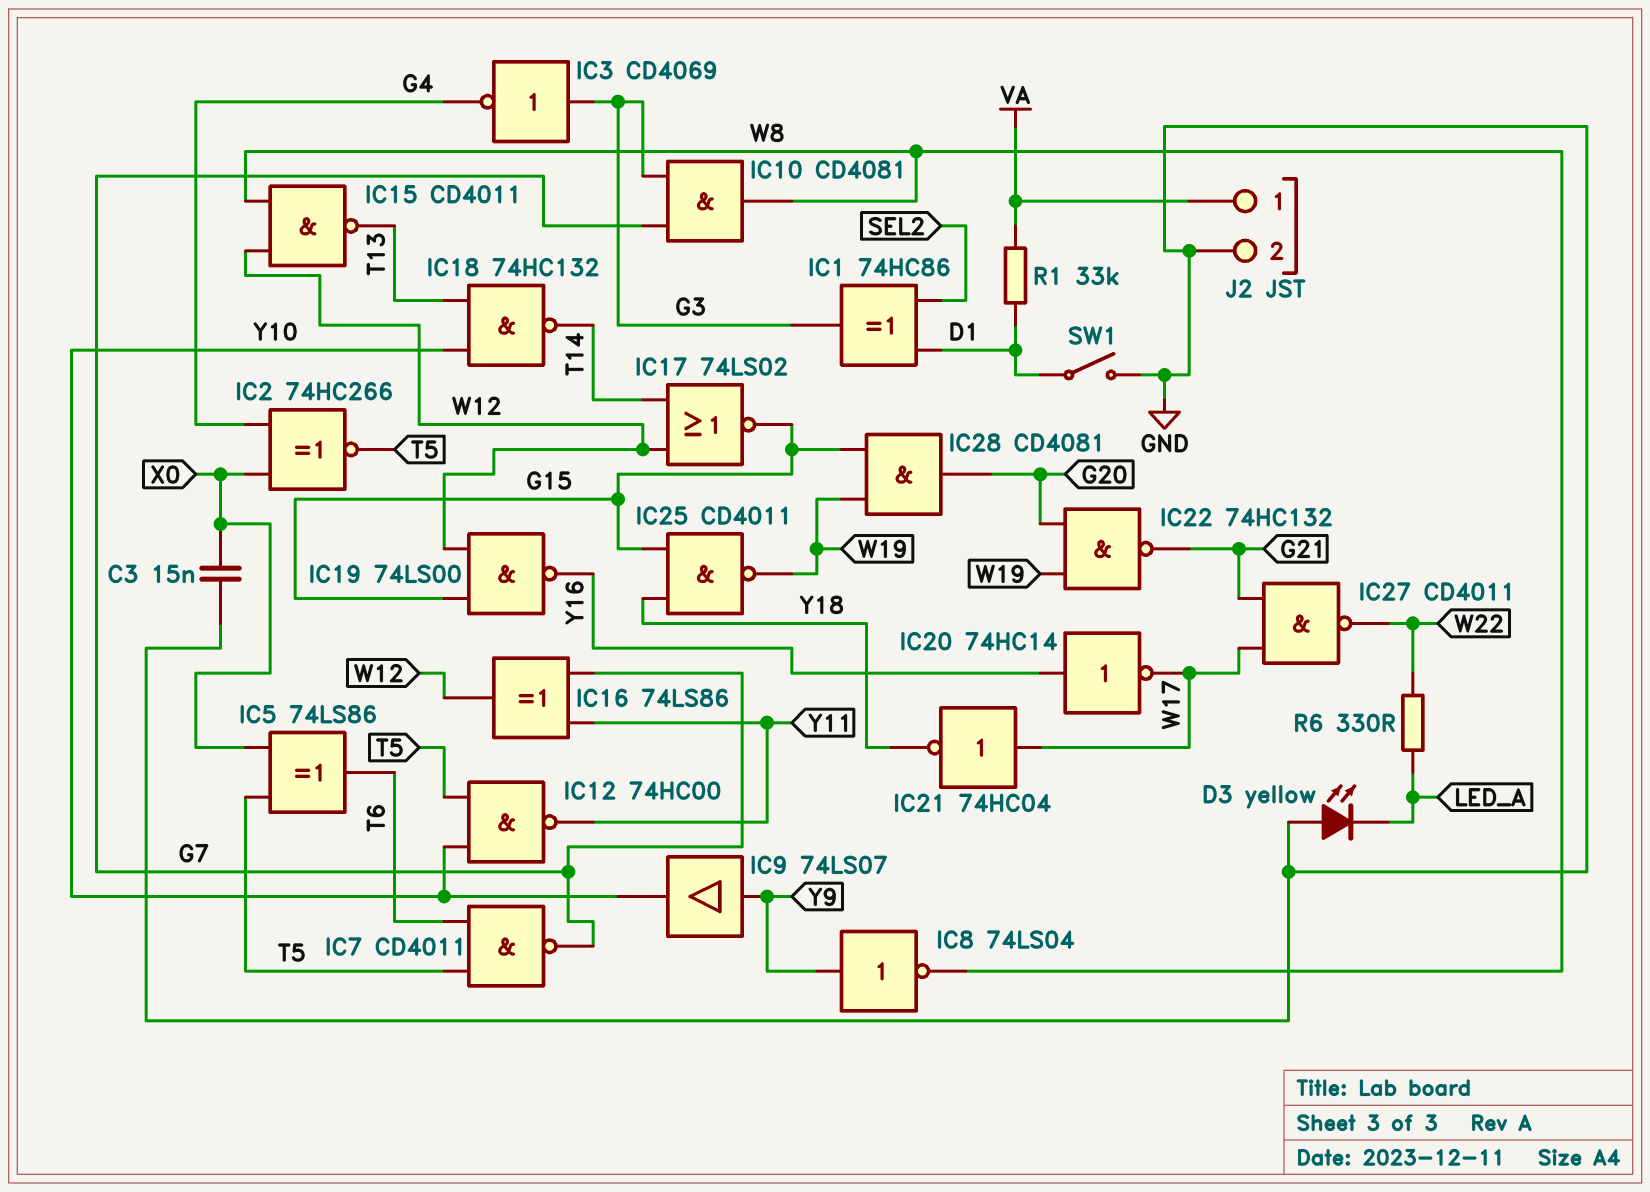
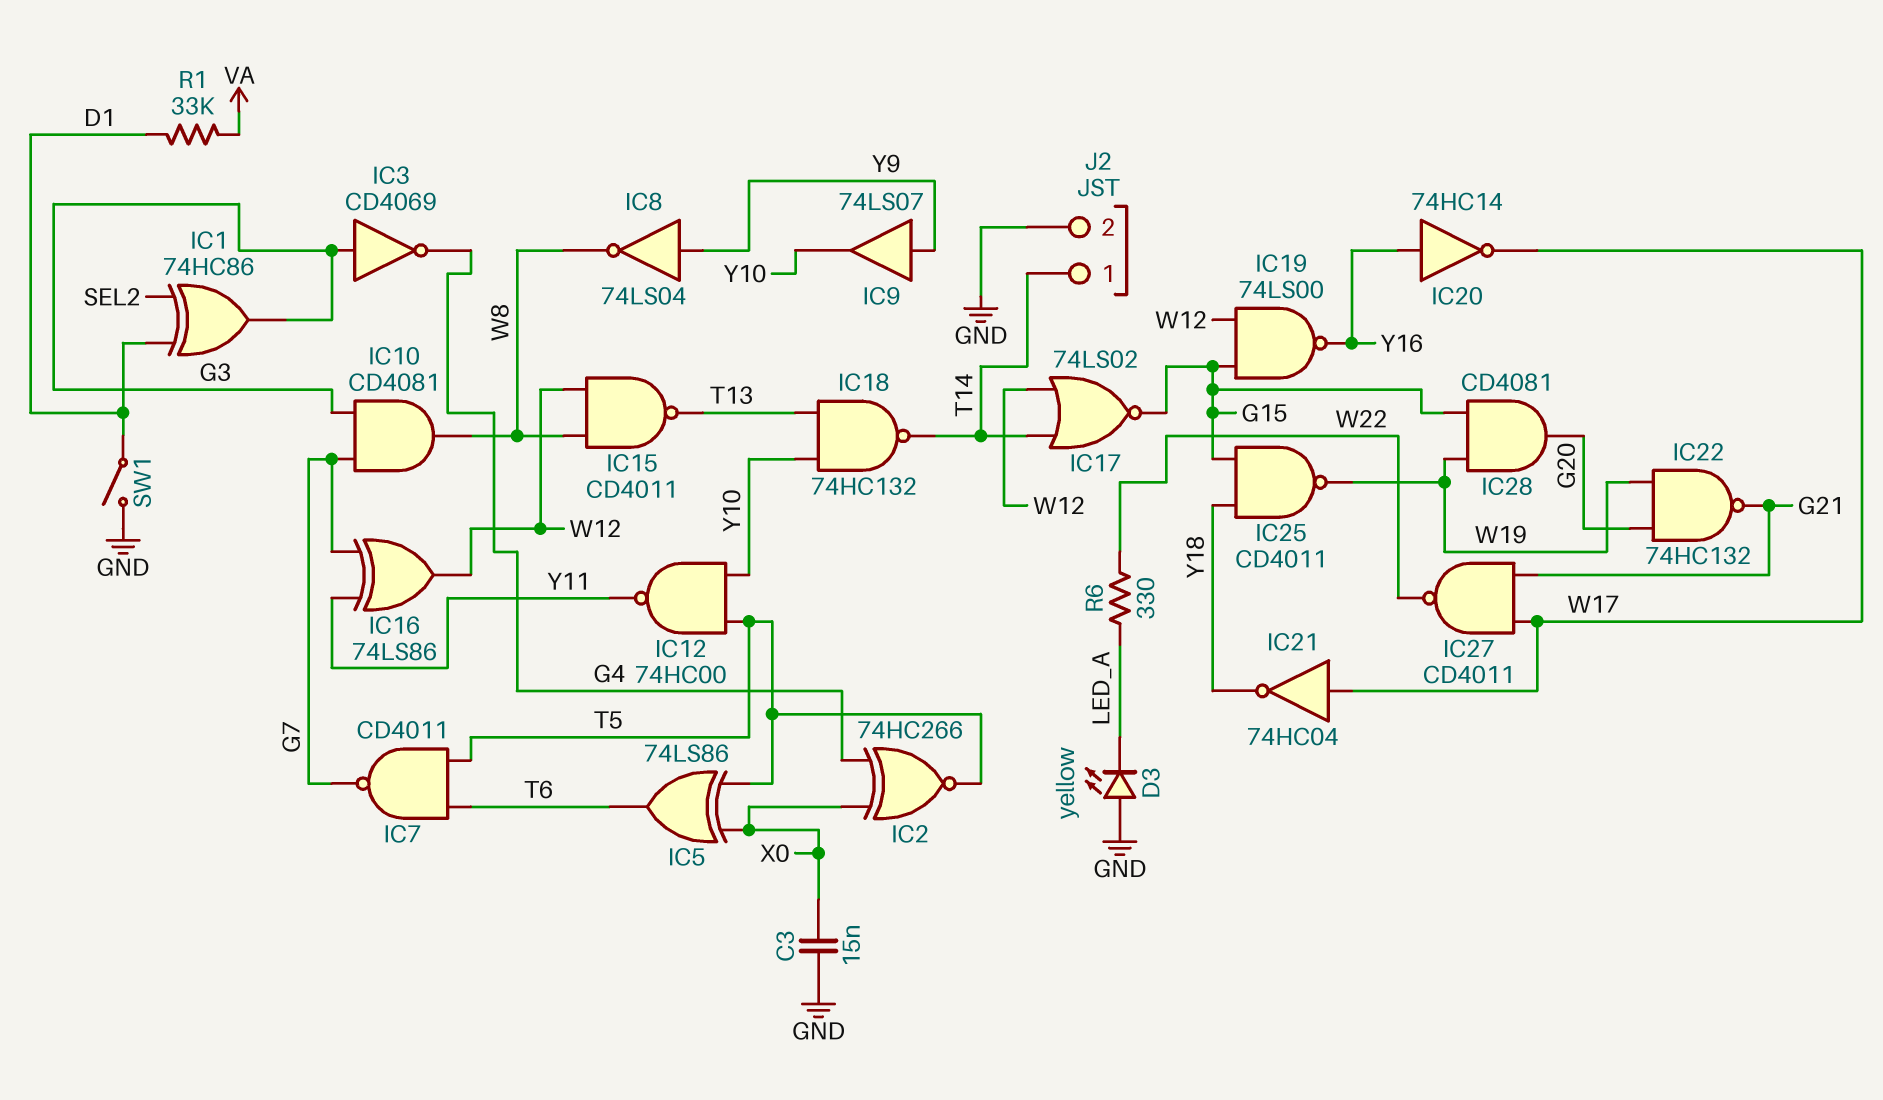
J2 pin 1: VA -> T14

